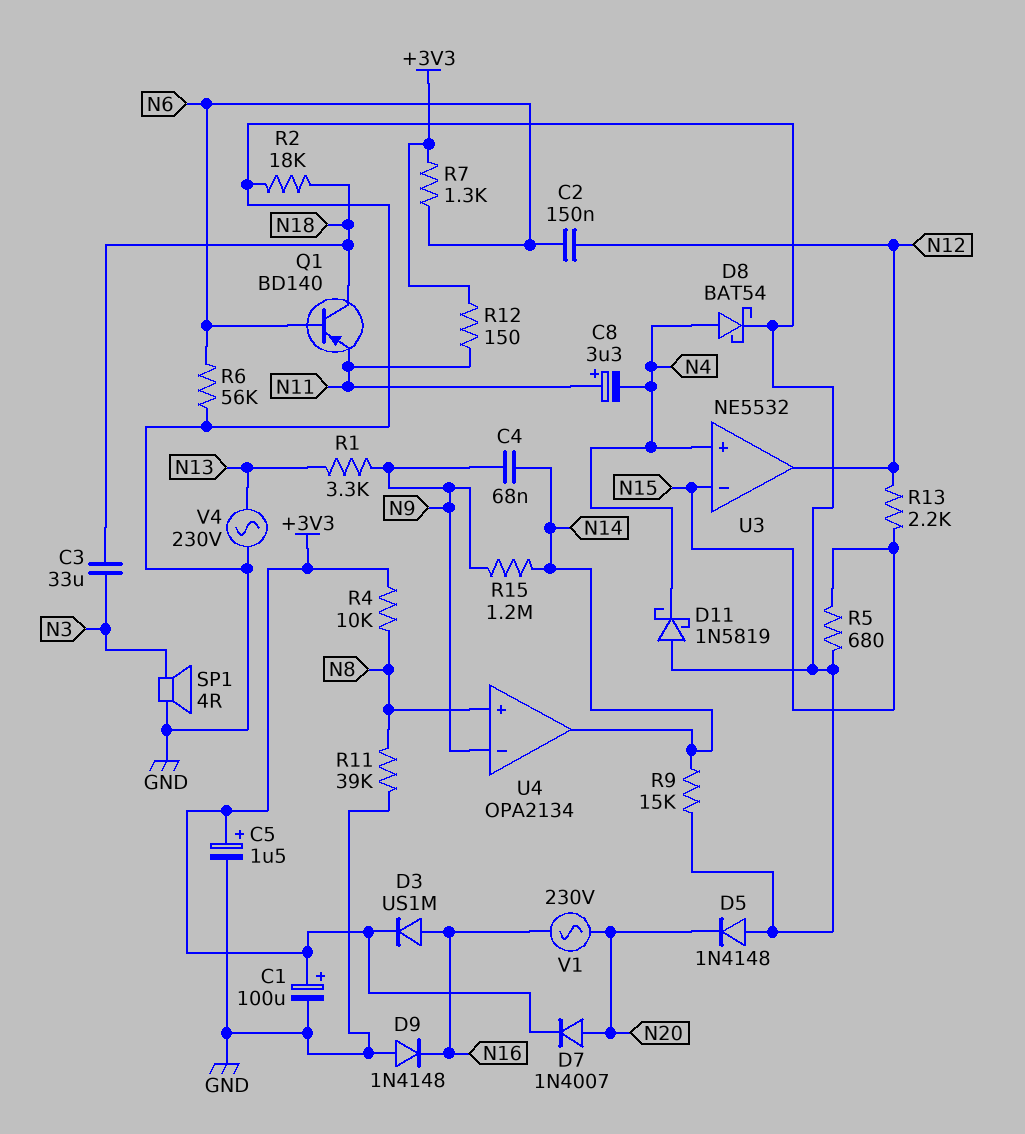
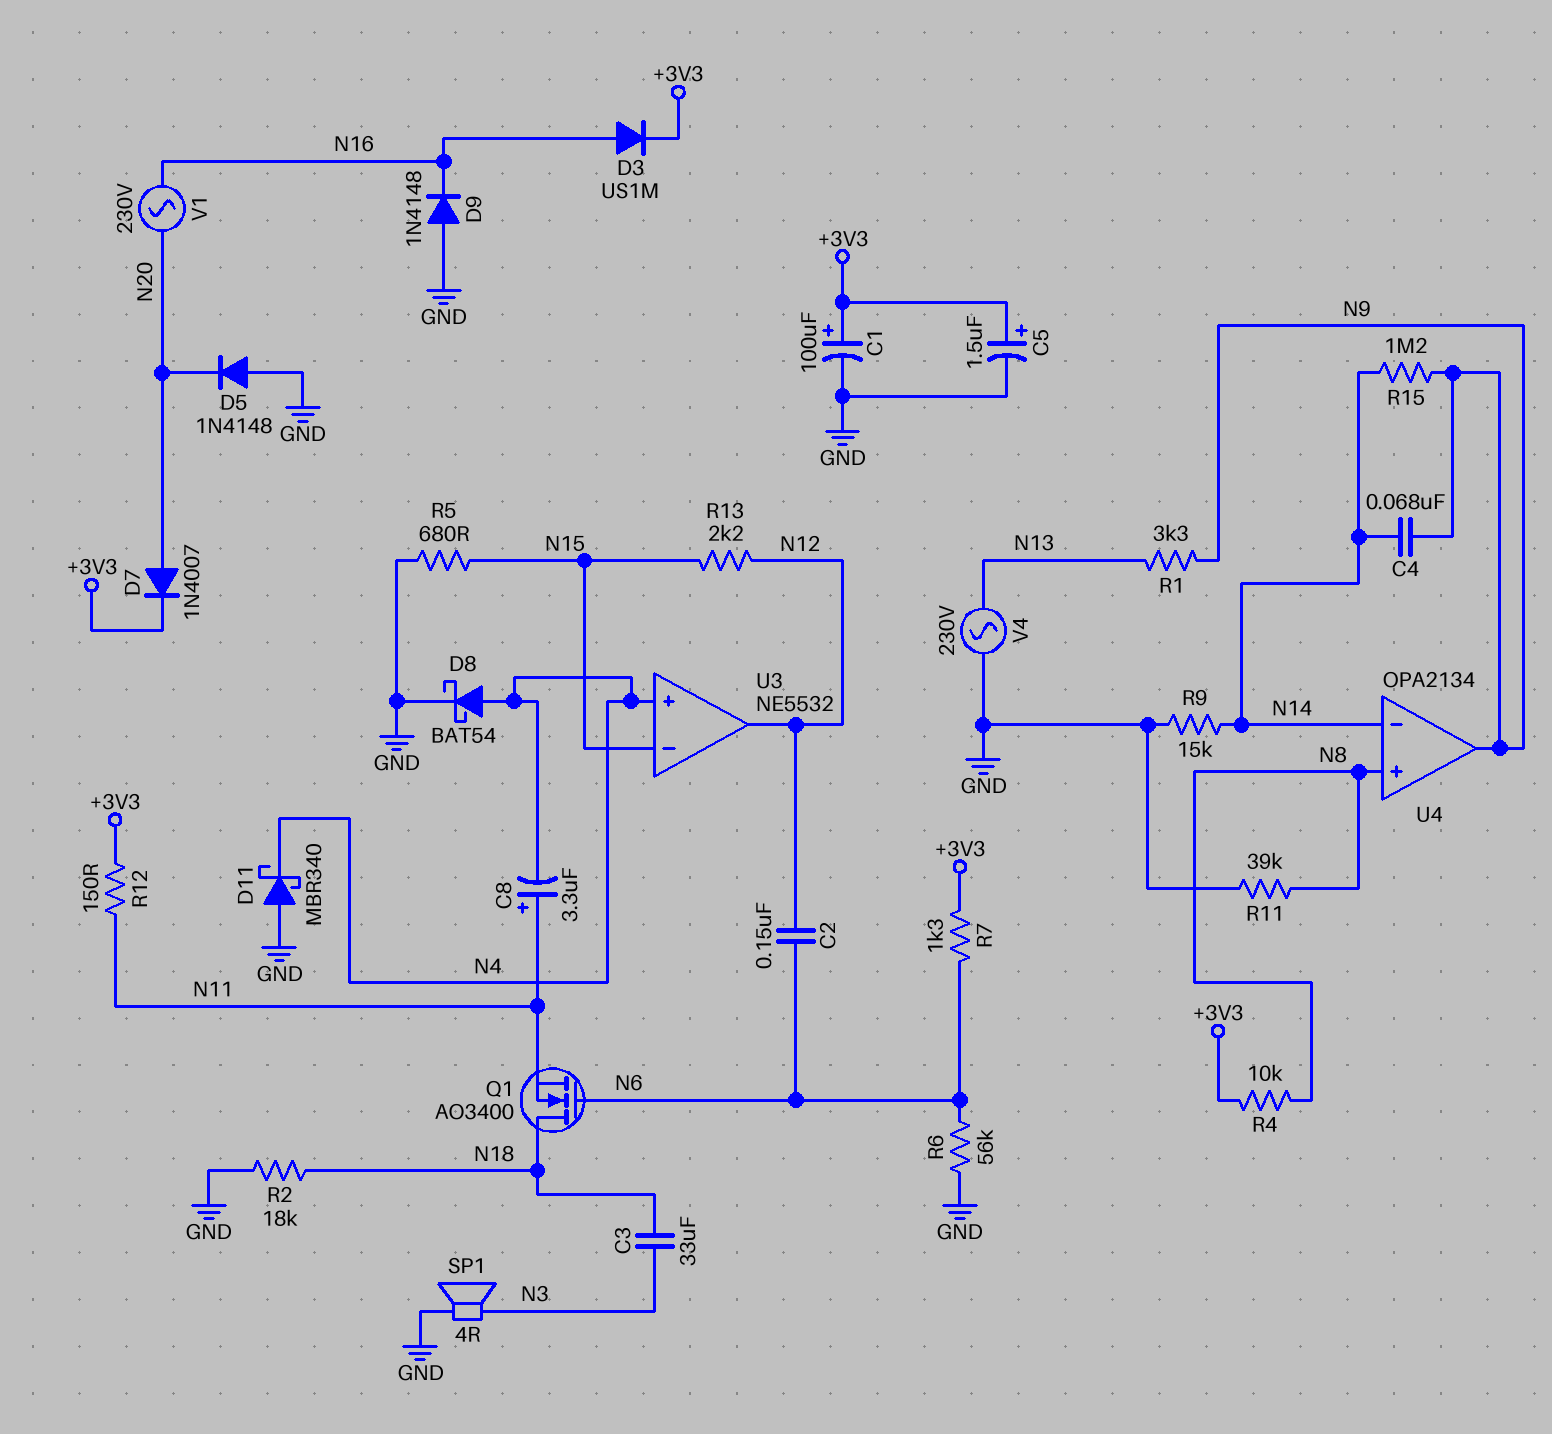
D11: schottky 1N5819 (A GND, K N4) -> schottky MBR340 (A GND, K N4)
Q1: PNP BD140 (B N6, C N18, E N11) -> NMOS AO3400 (G N6, D N18, S N11)
U4 pin in-: N9 -> N14
U4 pin out: N14 -> N9

